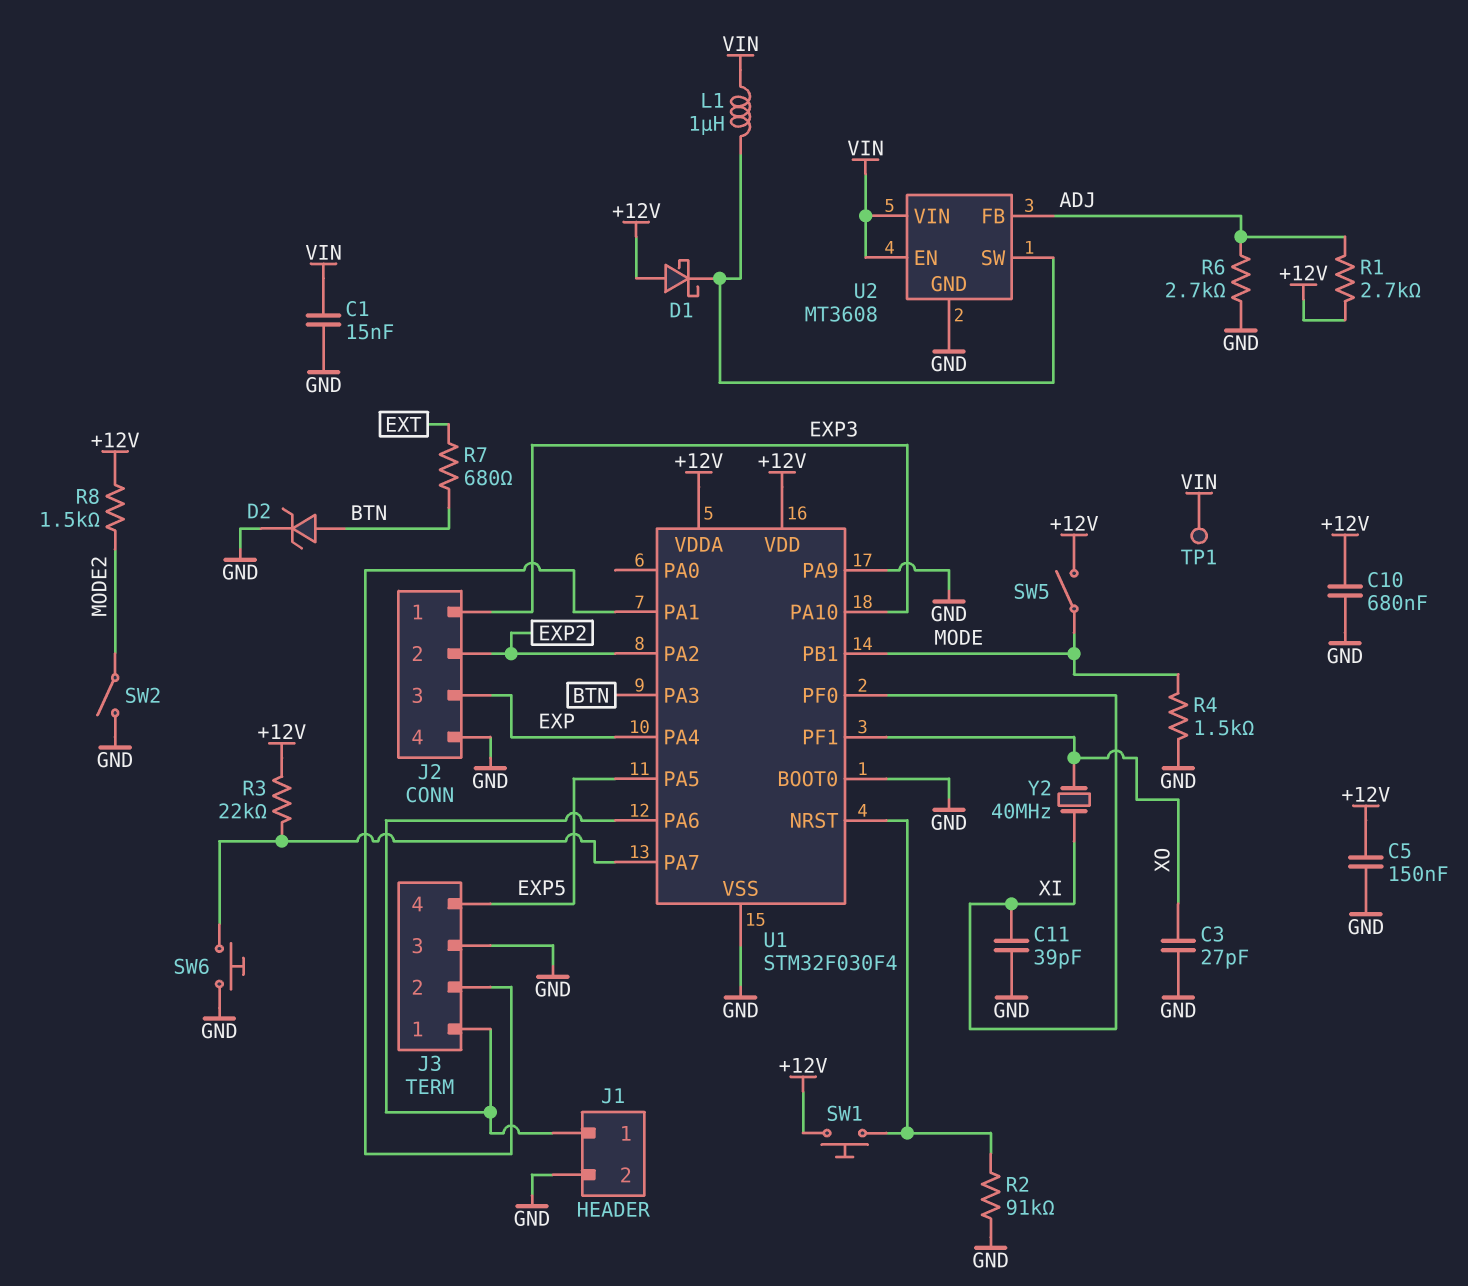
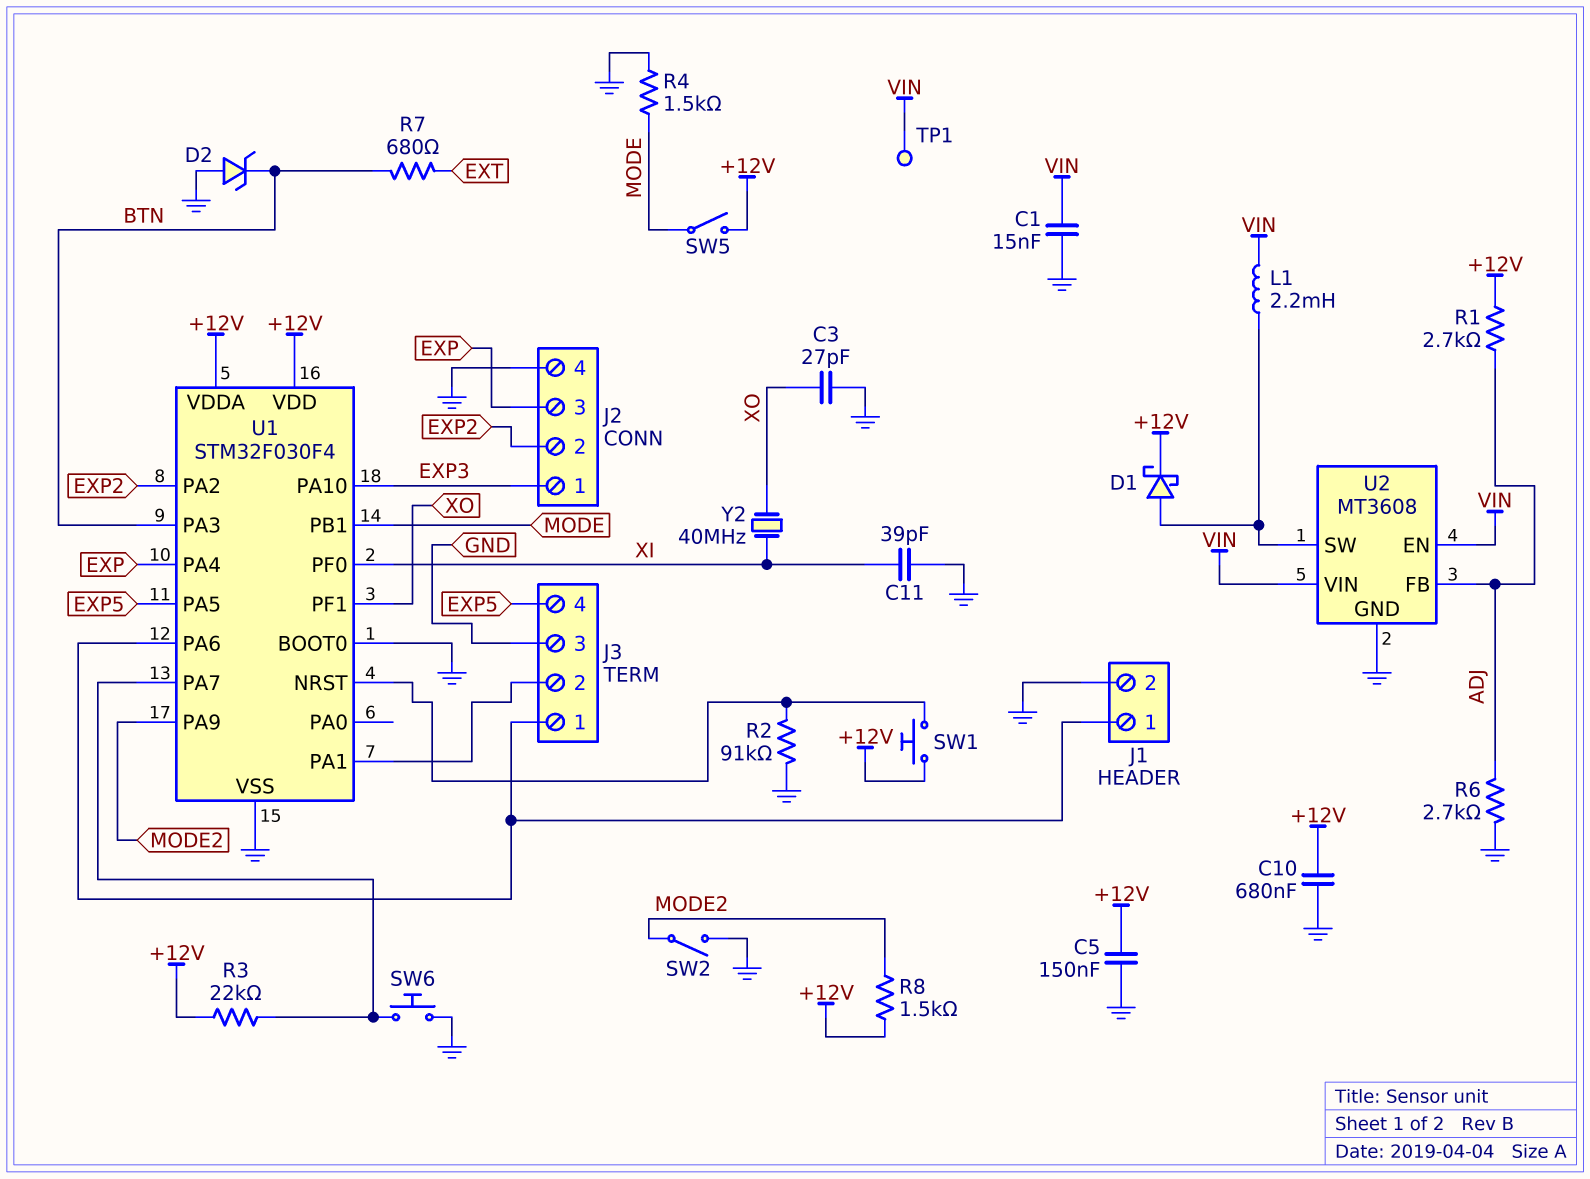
D1: schottky (A +12V, K U2/SW) -> schottky (A U2/SW, K +12V)
D2: zener (A BTN, K GND) -> zener (A GND, K BTN)
L1: 1uH (U2/SW, VIN) -> 2.2mH (U2/SW, VIN)
U1 pin PA9: GND -> MODE2

